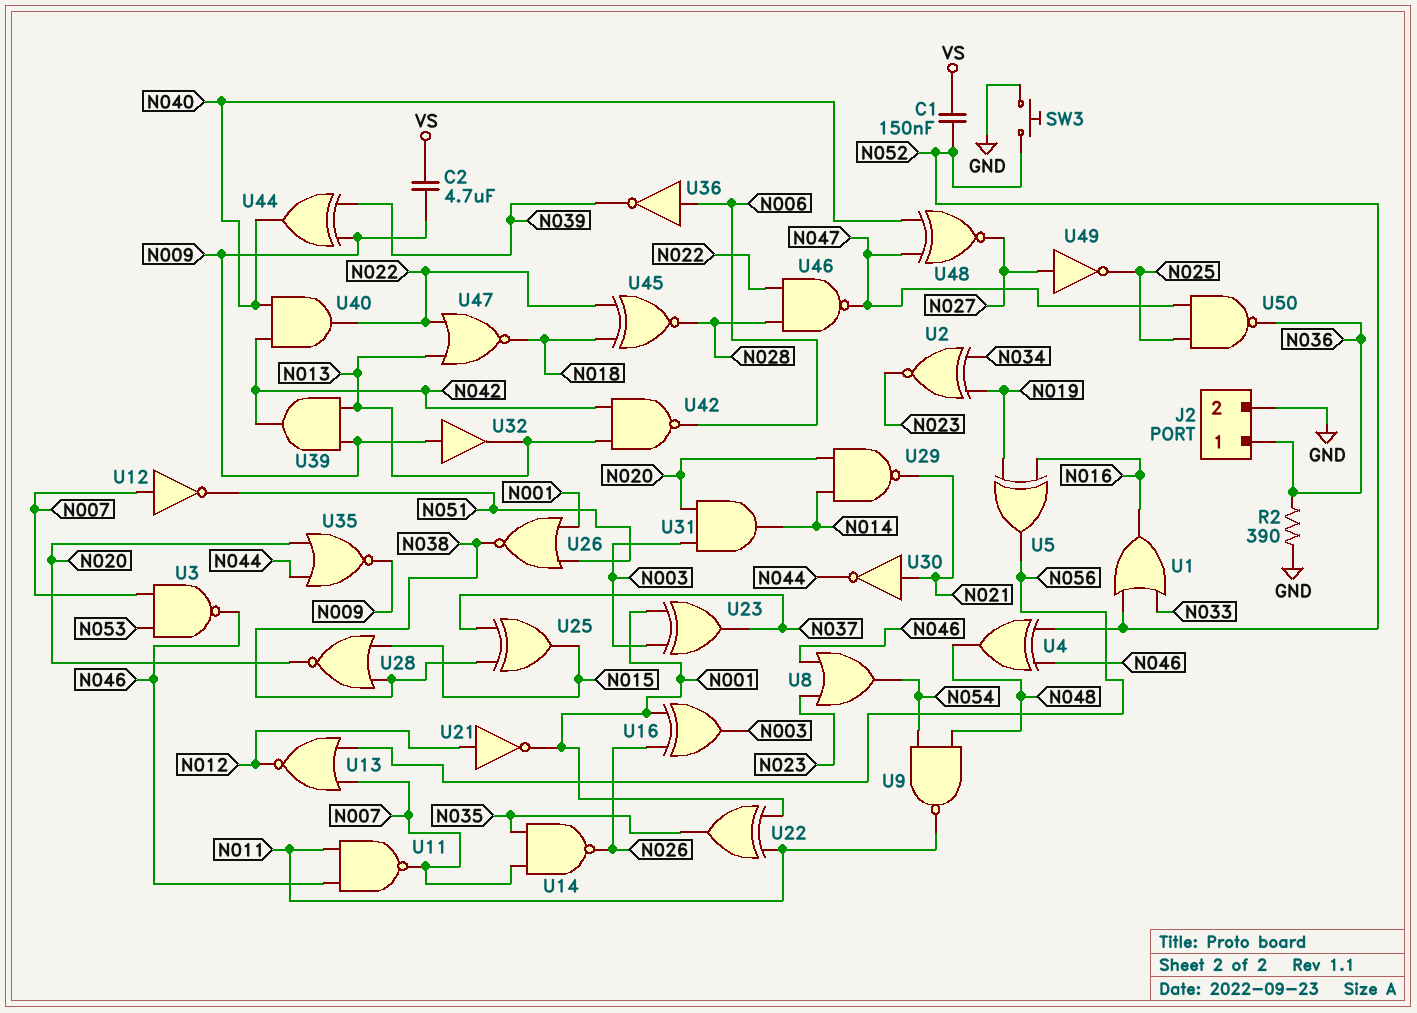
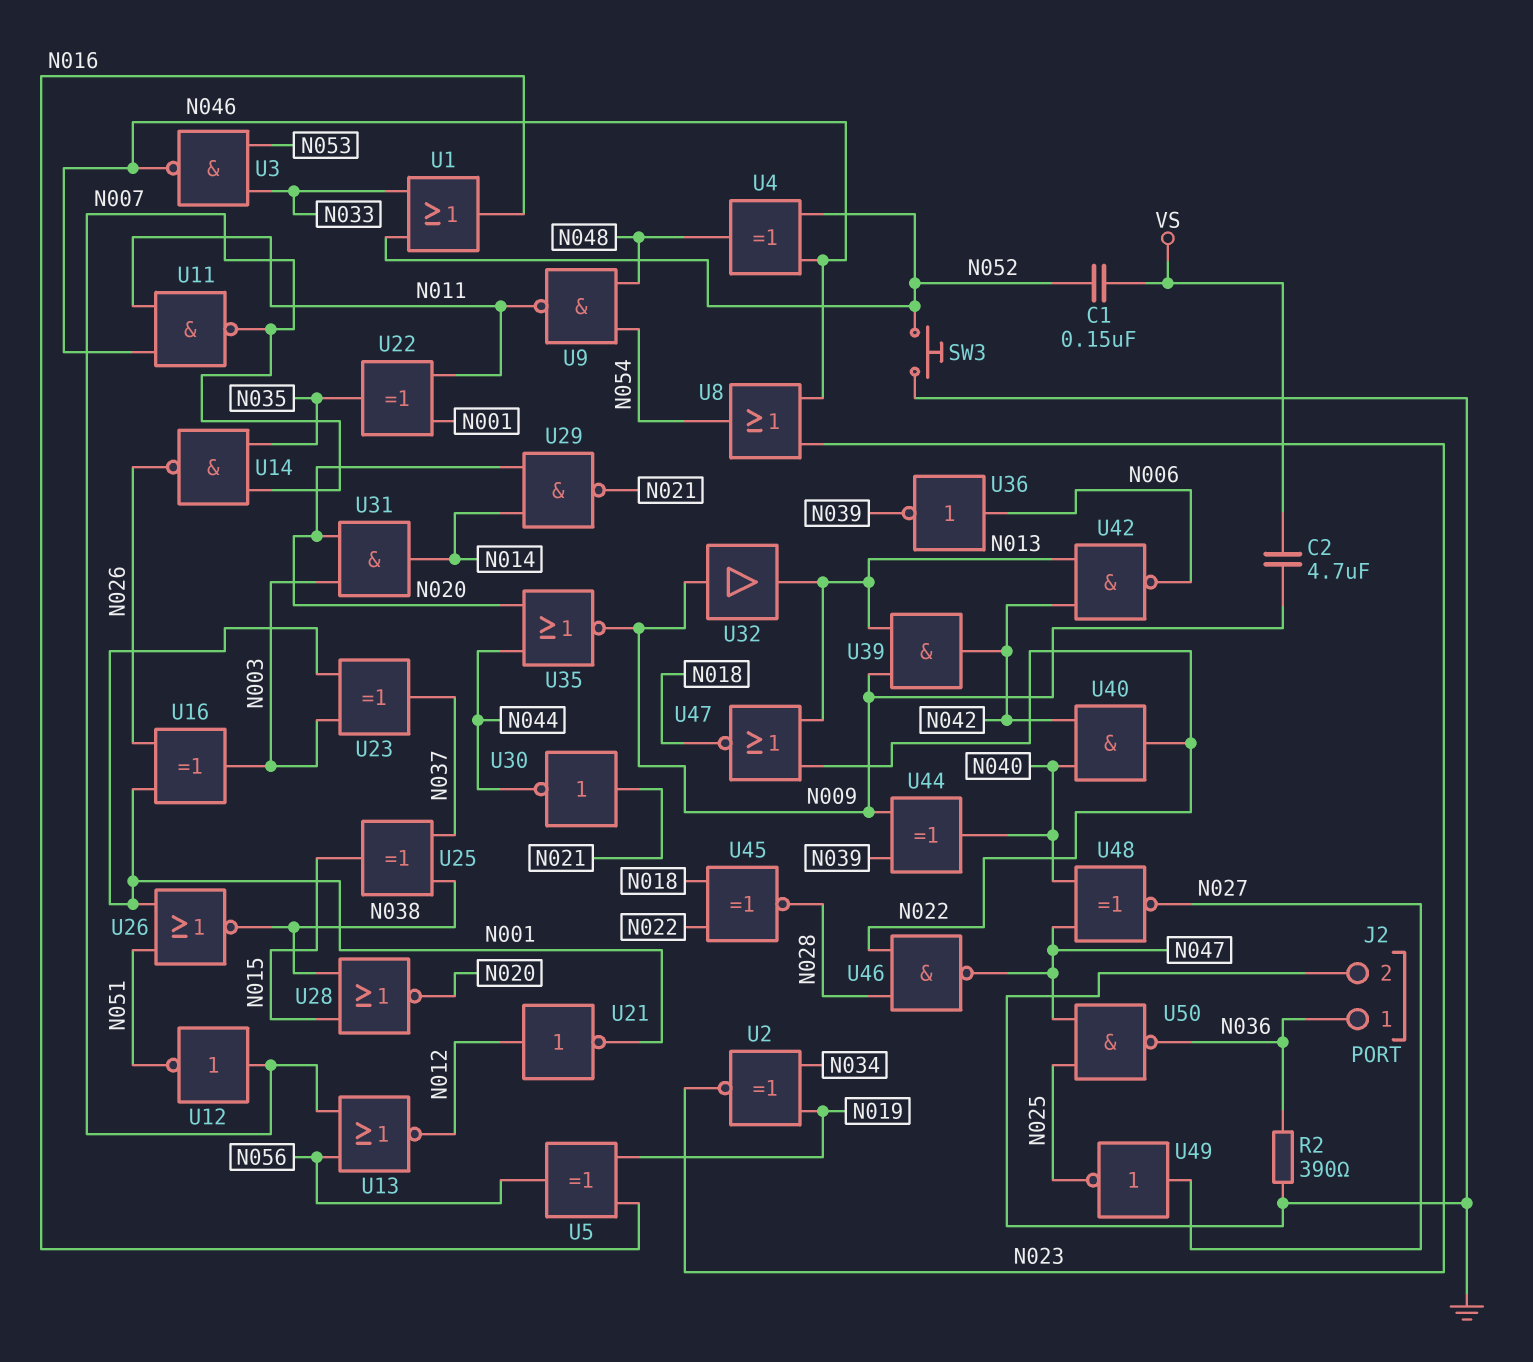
U3: NAND (in N007, in N053, out N046) -> NAND (in N033, in N053, out N046)

